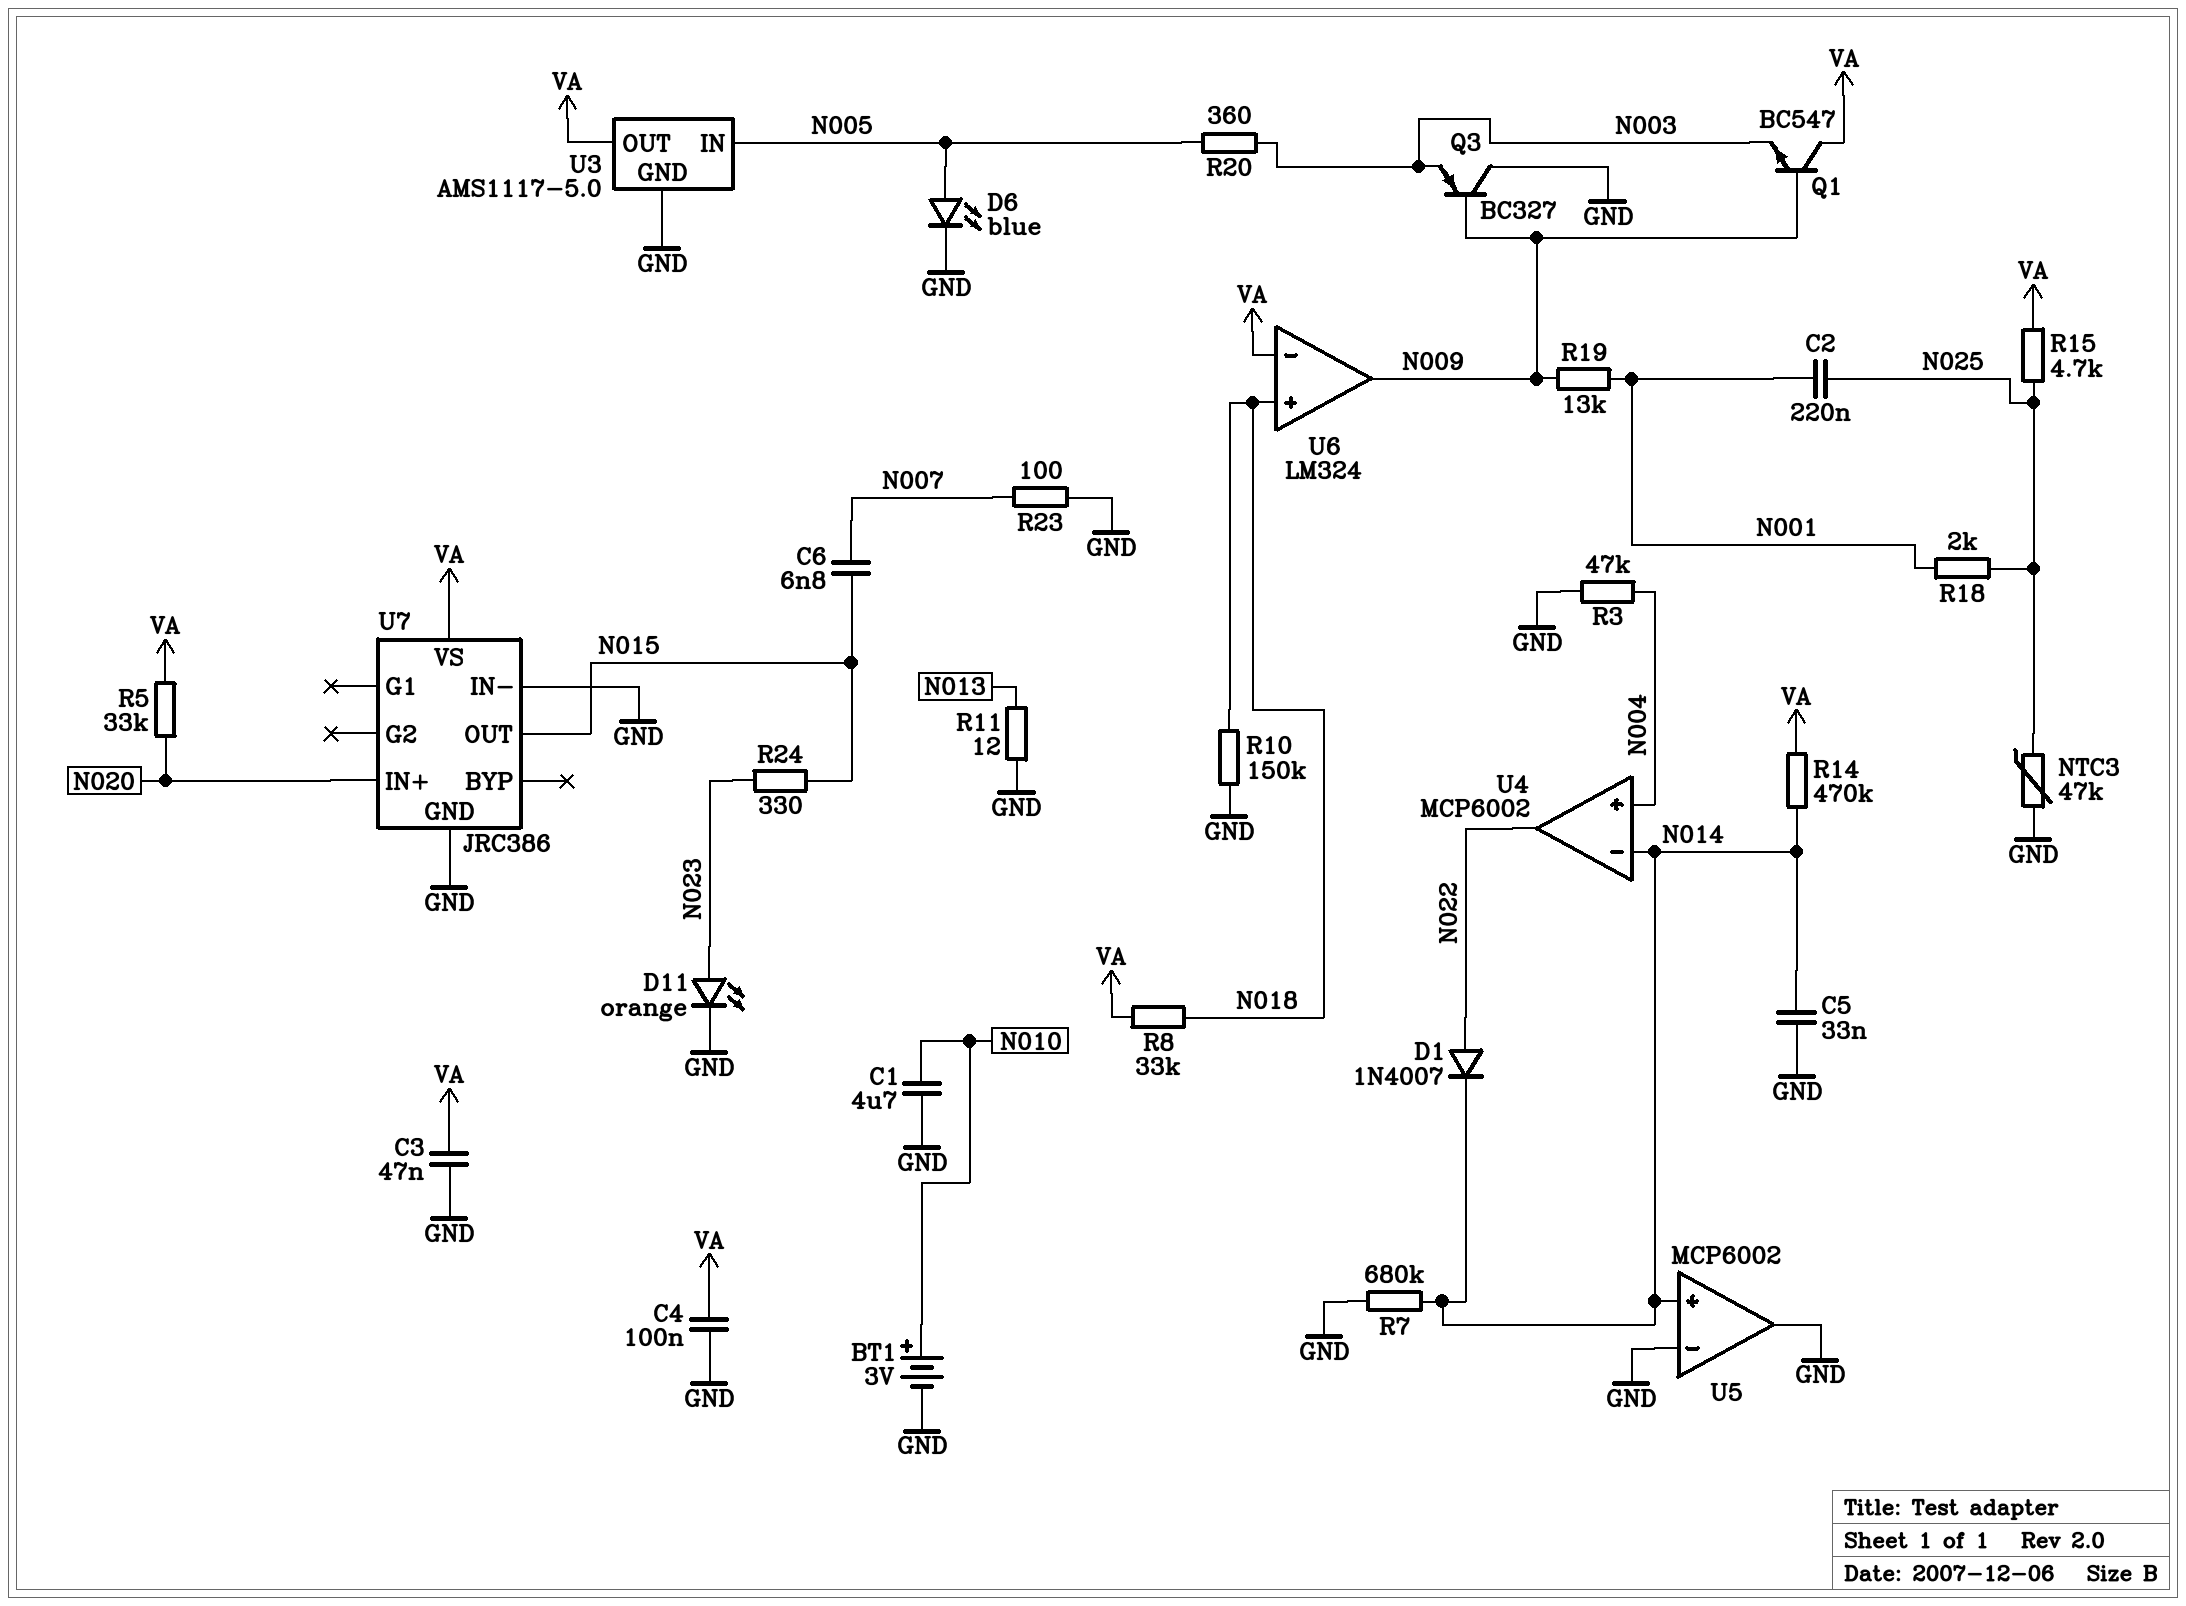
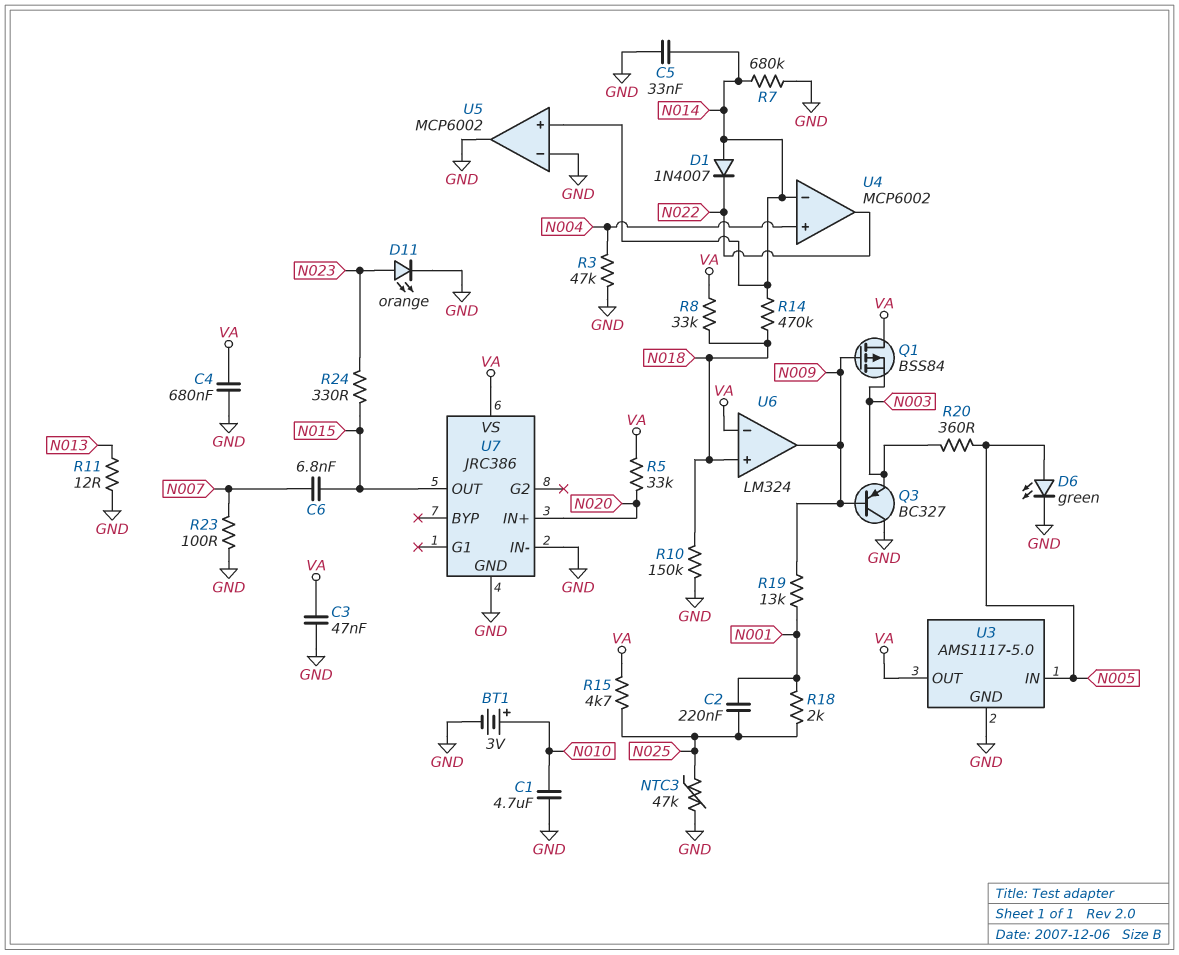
C4: 100nF (GND, VA) -> 680nF (GND, VA)
D1: diode 1N4007 (A N022, K N014) -> diode 1N4007 (A N014, K N022)
D6: LED blue (A N005, K GND) -> LED green (A N005, K GND)
Q1: NPN BC547 (B N009, C VA, E N003) -> PMOS BSS84 (G N009, D VA, S N003)
R14: 470k (N014, VA) -> 470k (N014, N018)

